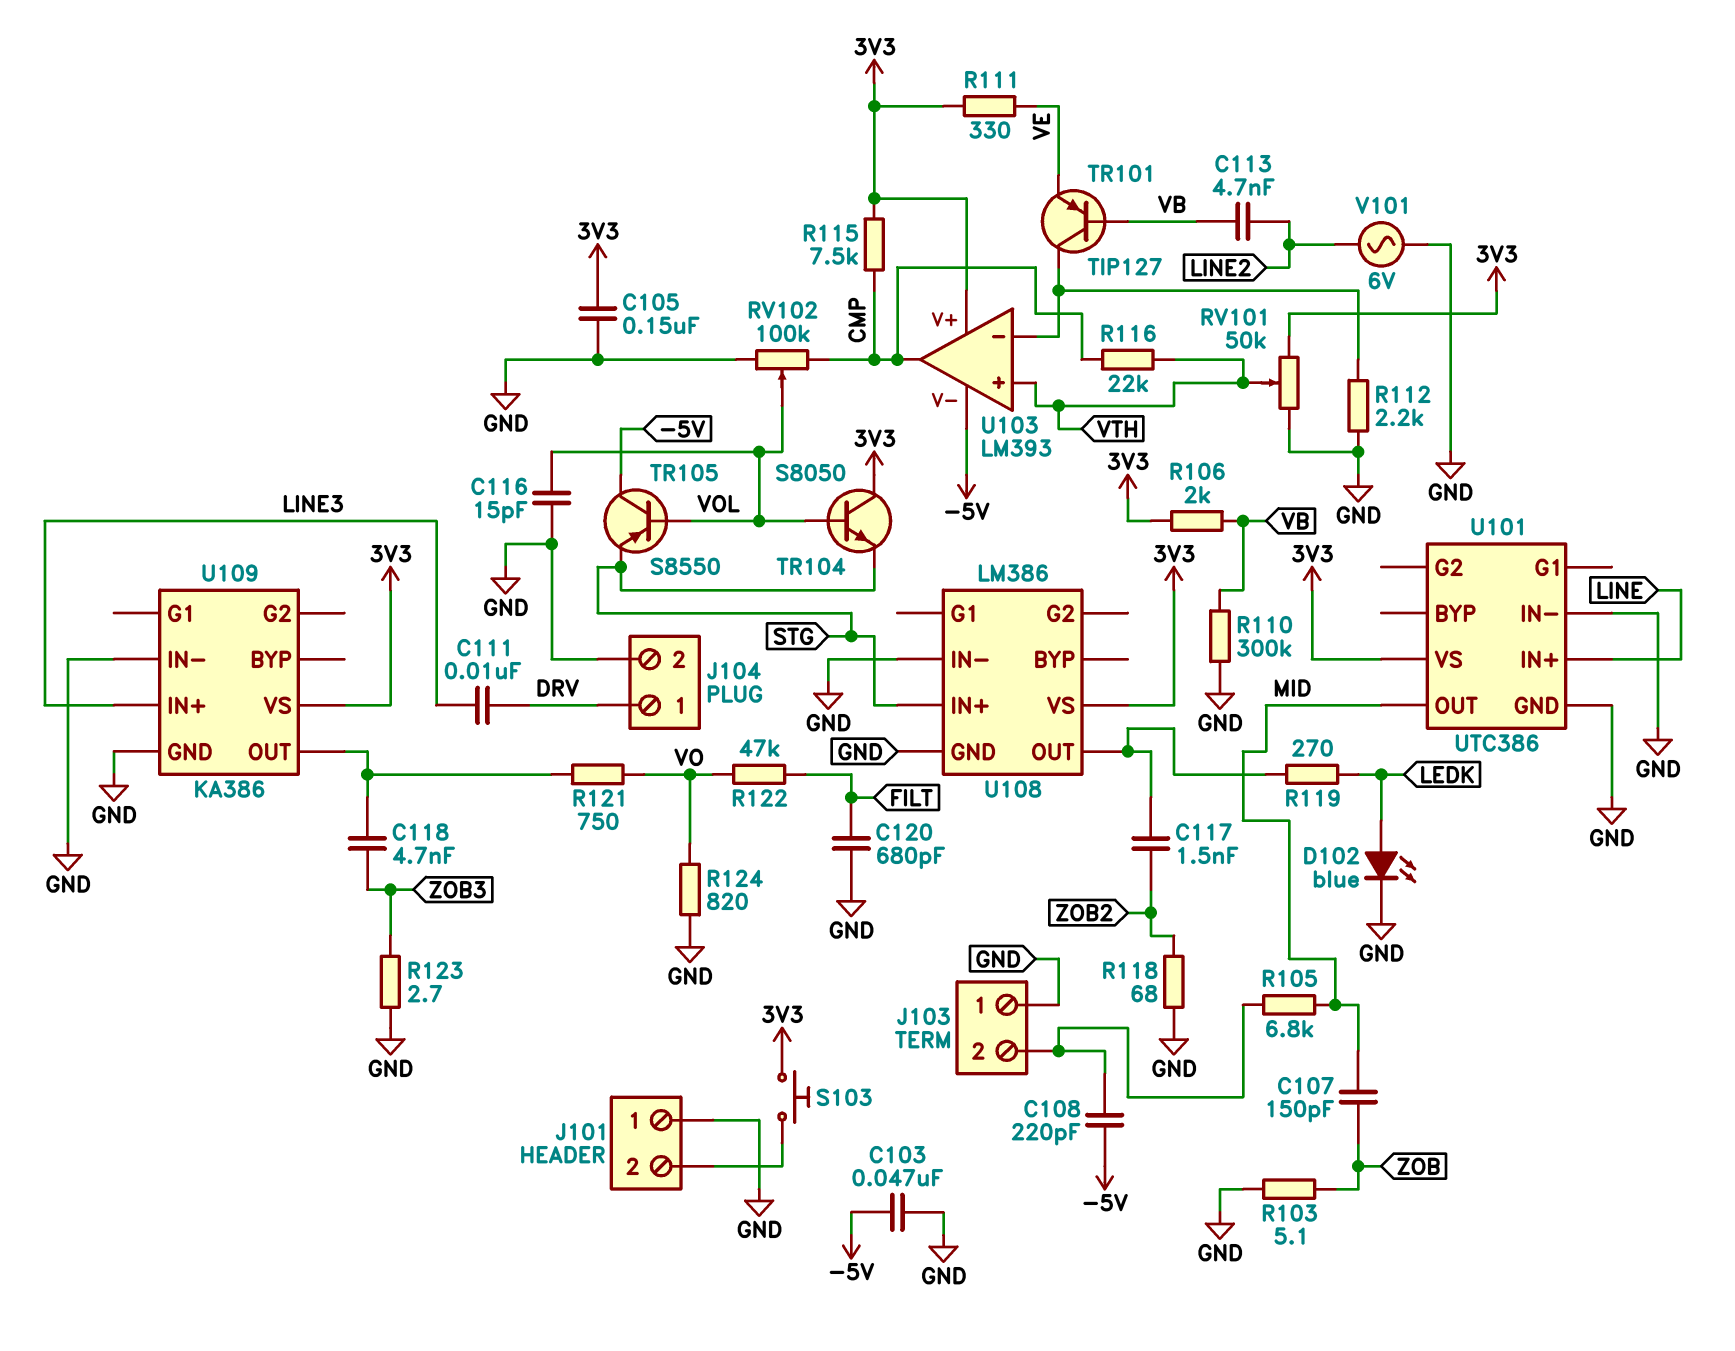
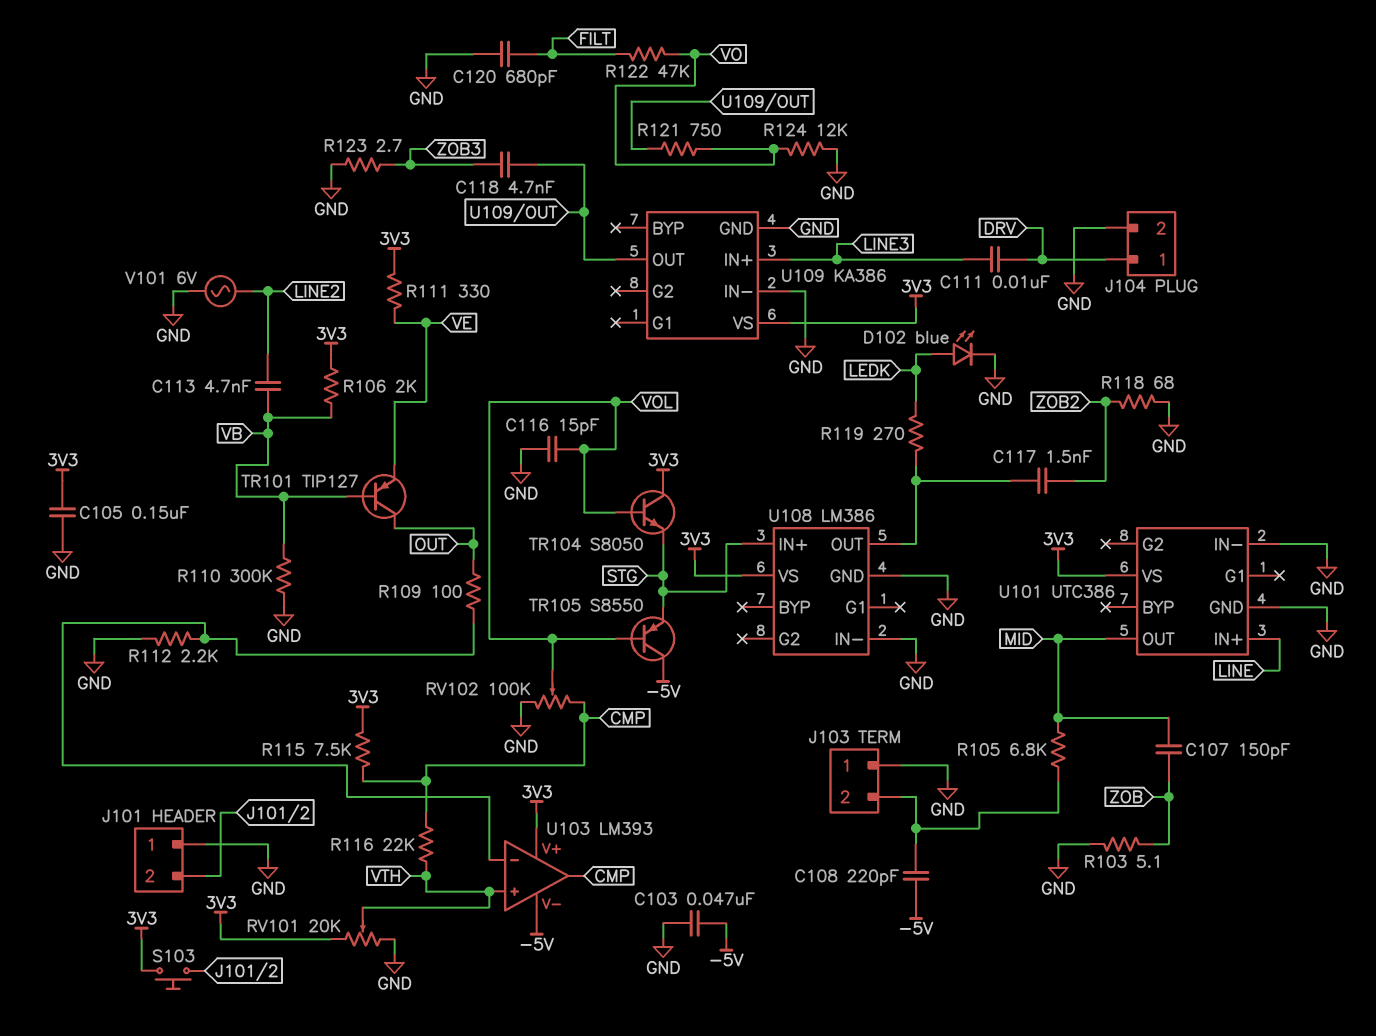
R109: none -> 100 (OUT, U103/in-)
R124: 820 (GND, VO) -> 12k (GND, VO)
RV101: 50k (3V3, GND, wiper VTH) -> 20k (3V3, GND, wiper VTH)
TR101: PNP TIP127 (B VB, C U103/in-, E VE) -> PNP TIP127 (B VB, C OUT, E VE)

